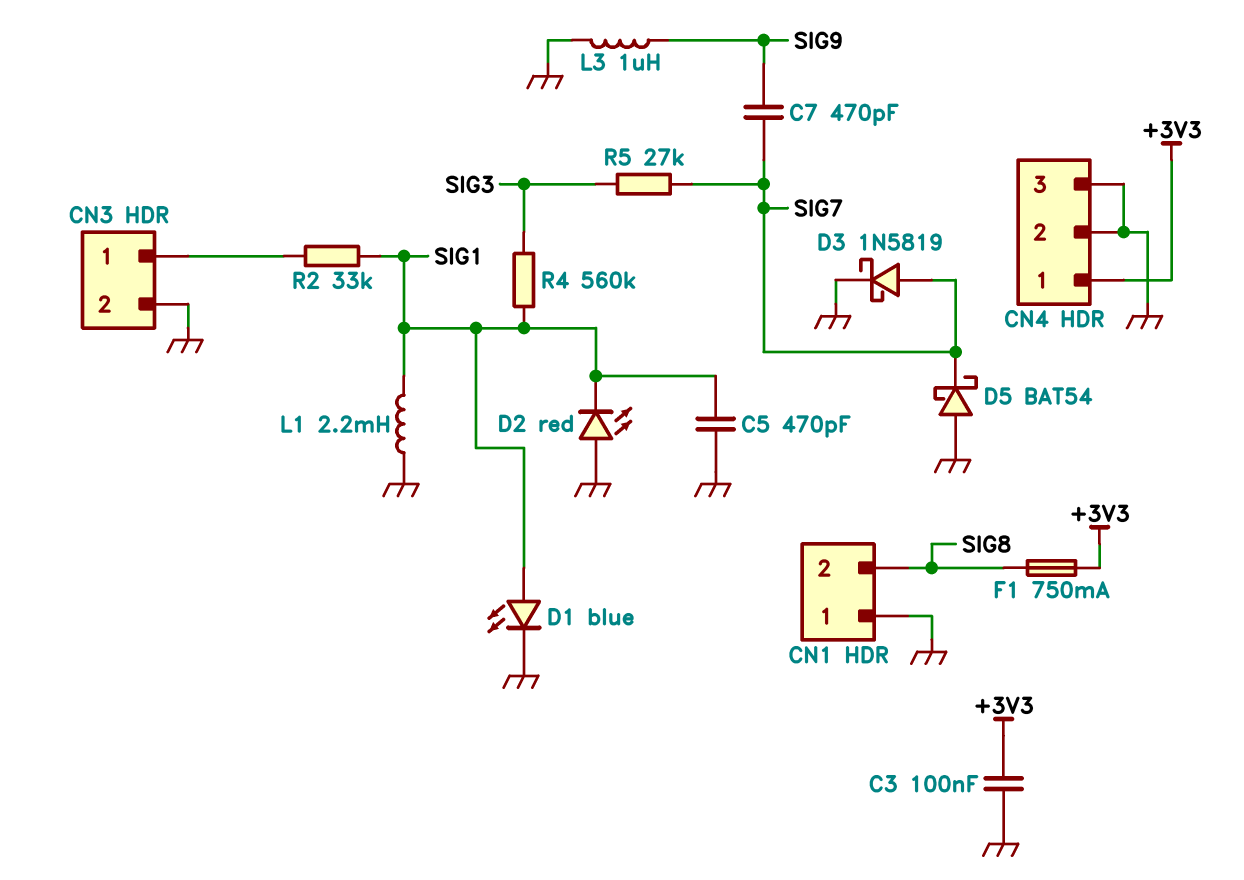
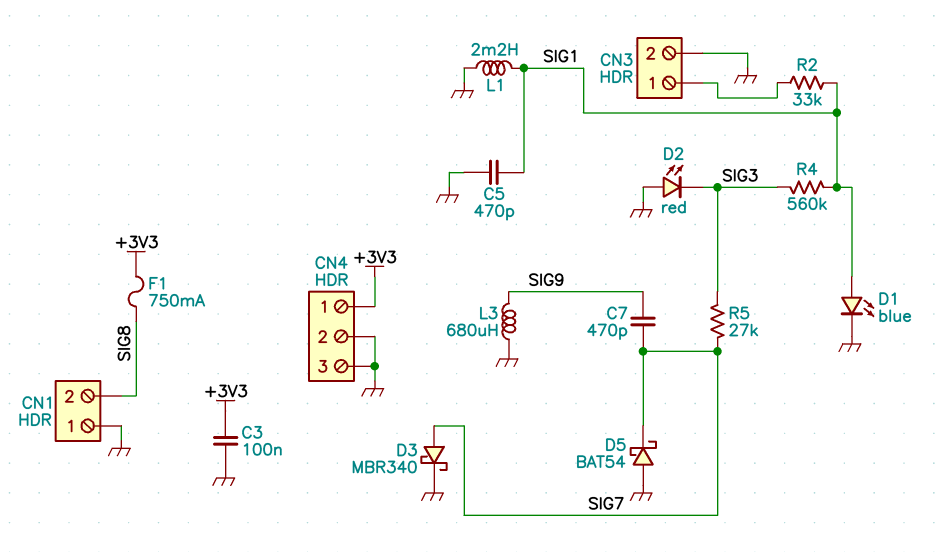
D2: LED red (A GND, K SIG1) -> LED red (A GND, K SIG3)
D3: schottky 1N5819 (A SIG7, K GND) -> schottky MBR340 (A SIG7, K GND)
L3: 1uH (GND, SIG9) -> 680uH (GND, SIG9)

